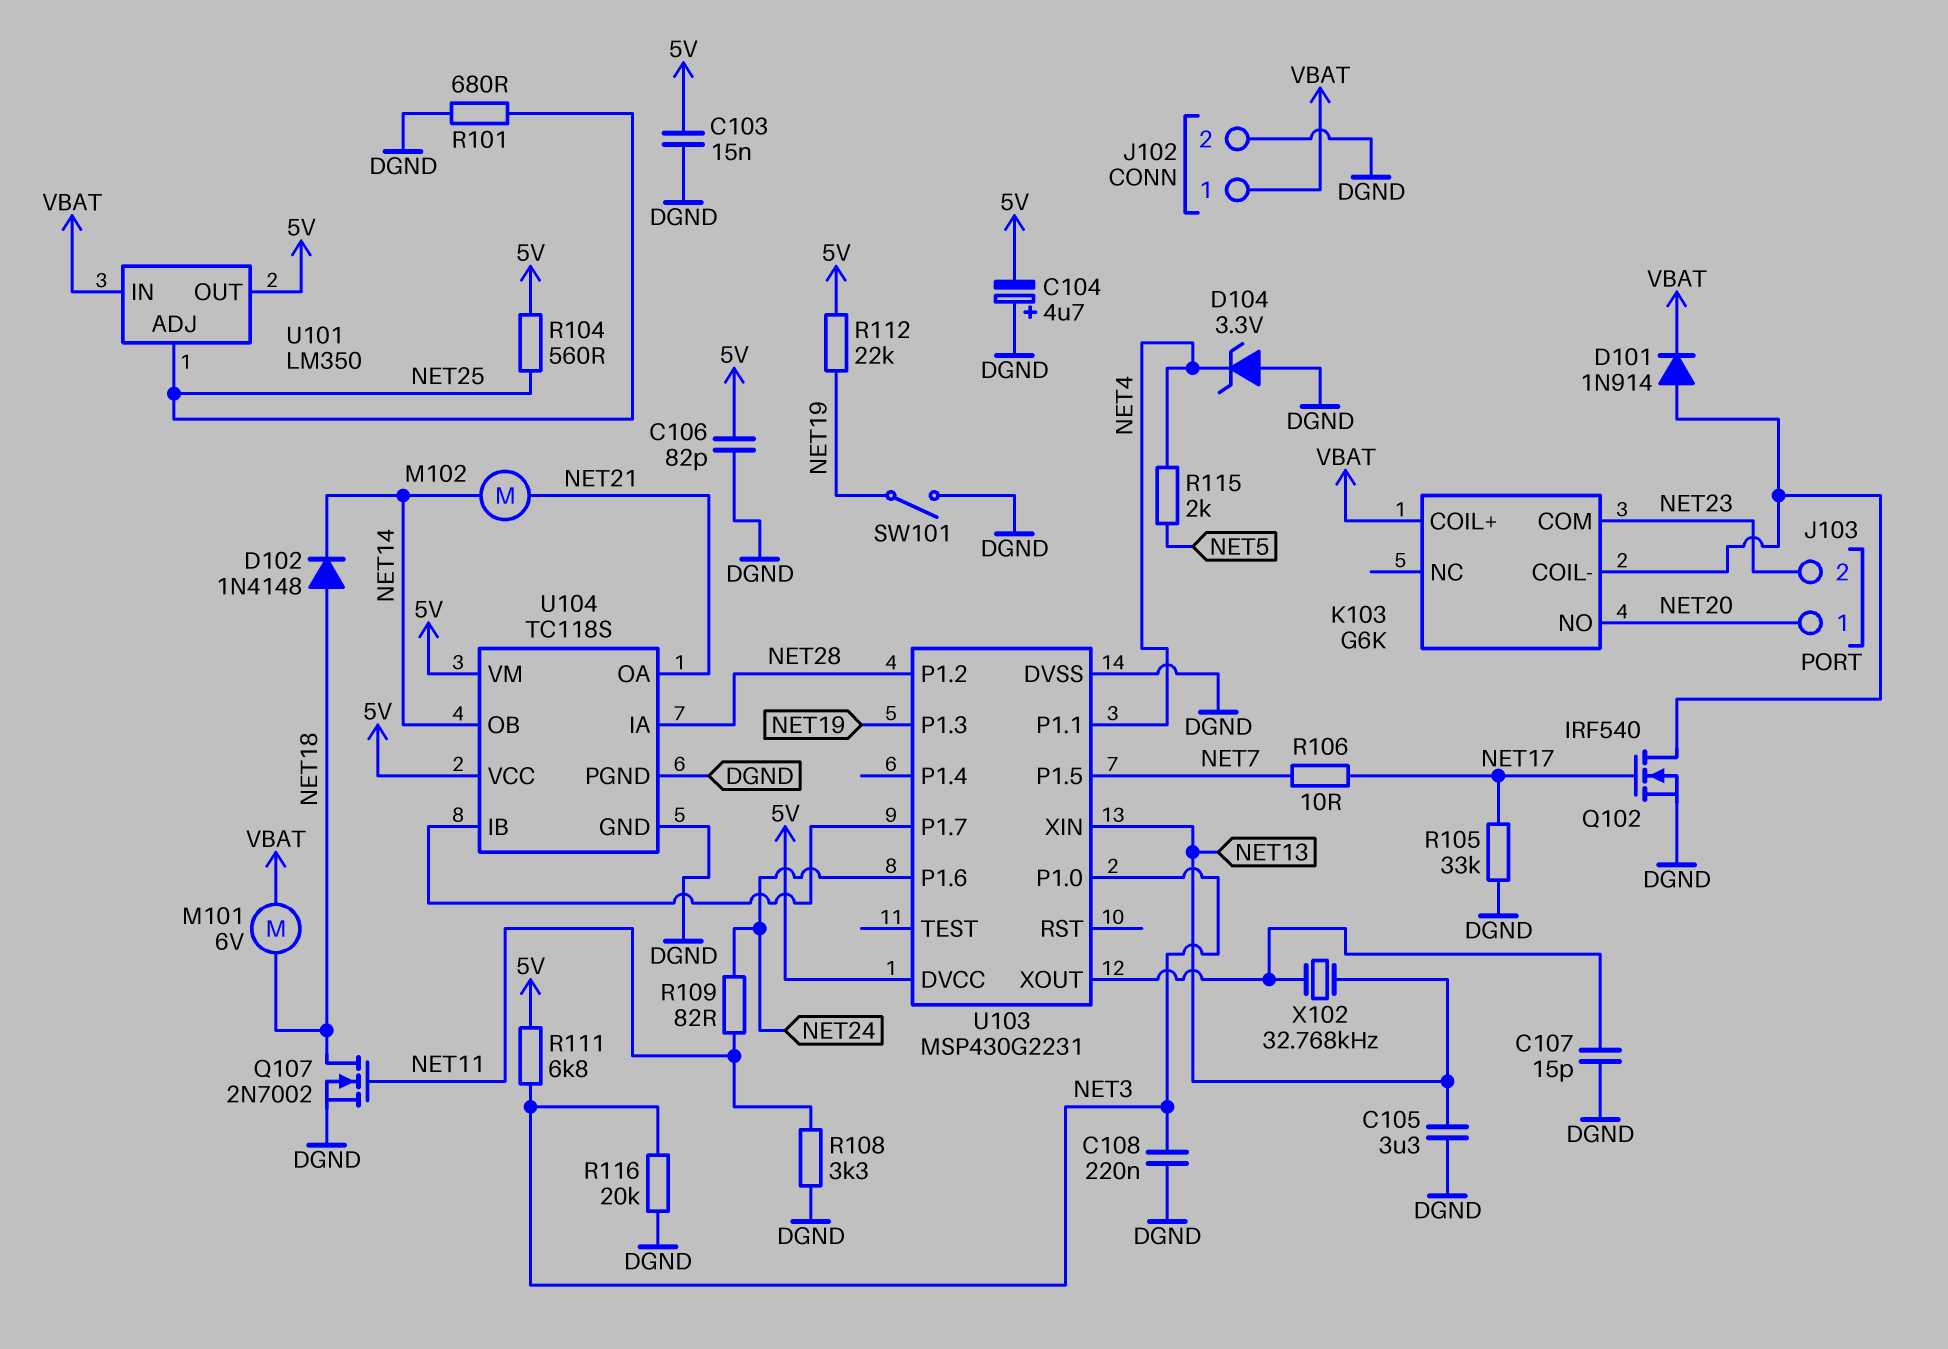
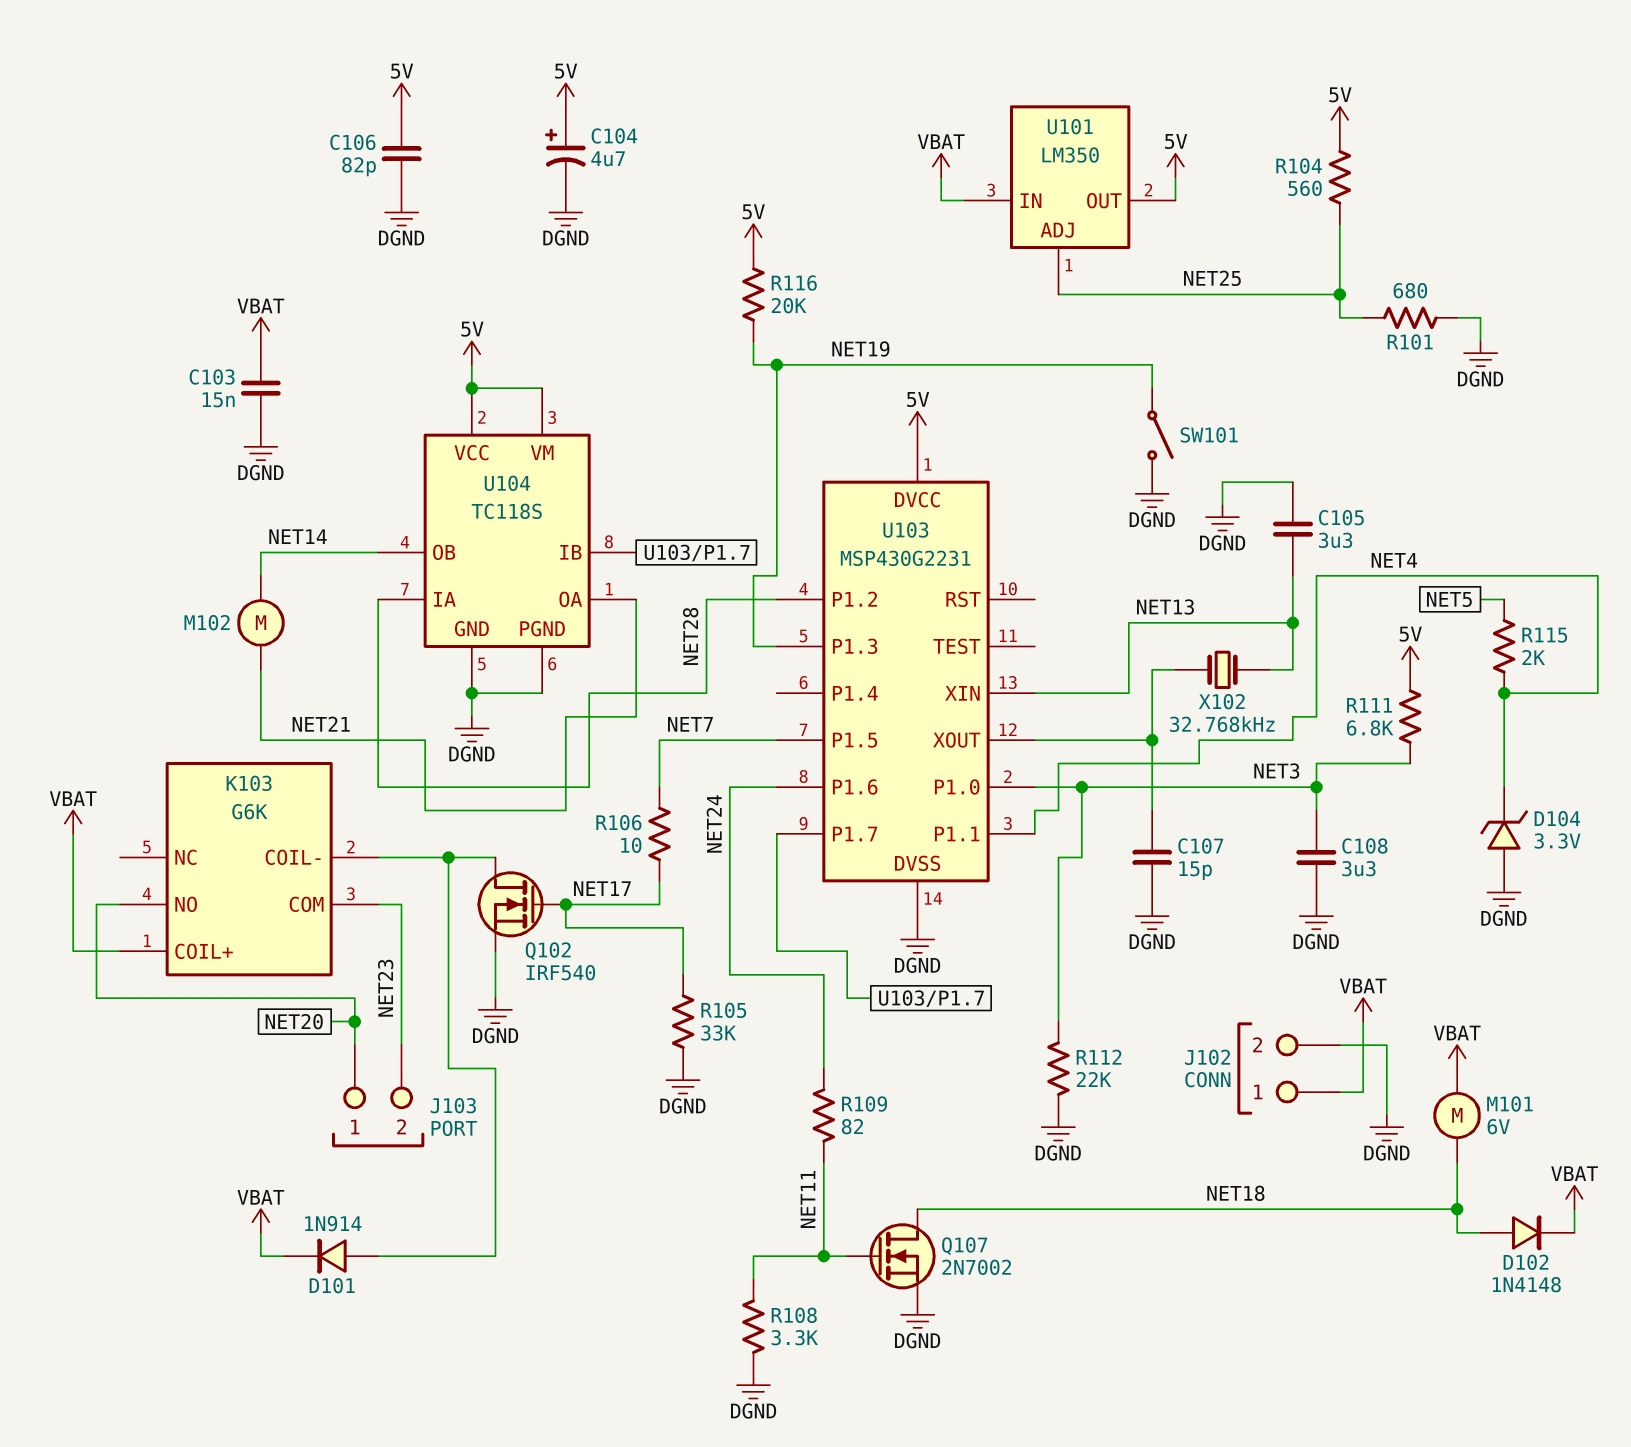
C103: 15nF (5V, DGND) -> 15nF (DGND, VBAT)
C104: 4.7uF (plus DGND, minus 5V) -> 4.7uF (plus 5V, minus DGND)
C108: 220nF (DGND, NET3) -> 3.3uF (DGND, NET3)
D102: diode 1N4148 (A NET18, K NET14) -> diode 1N4148 (A NET18, K VBAT)
R112: 22k (5V, NET19) -> 22k (DGND, NET3)
R116: 20k (DGND, NET3) -> 20k (5V, NET19)

